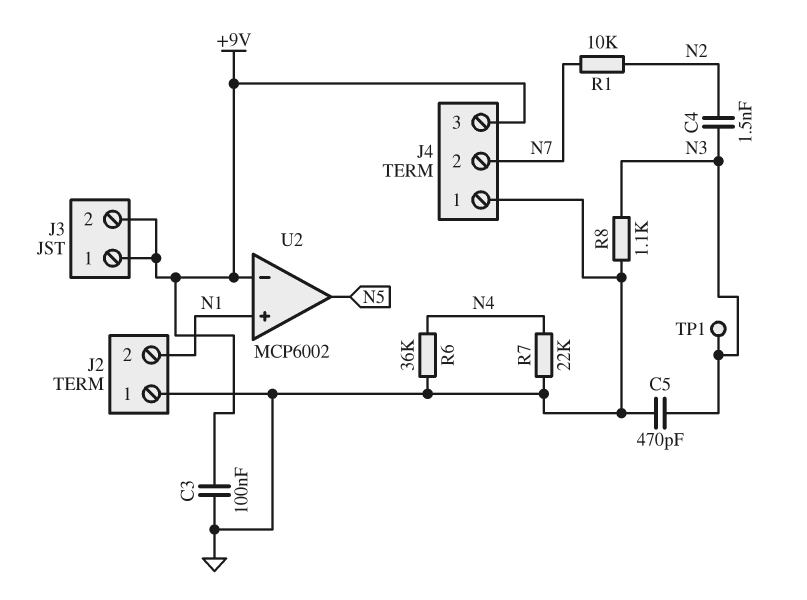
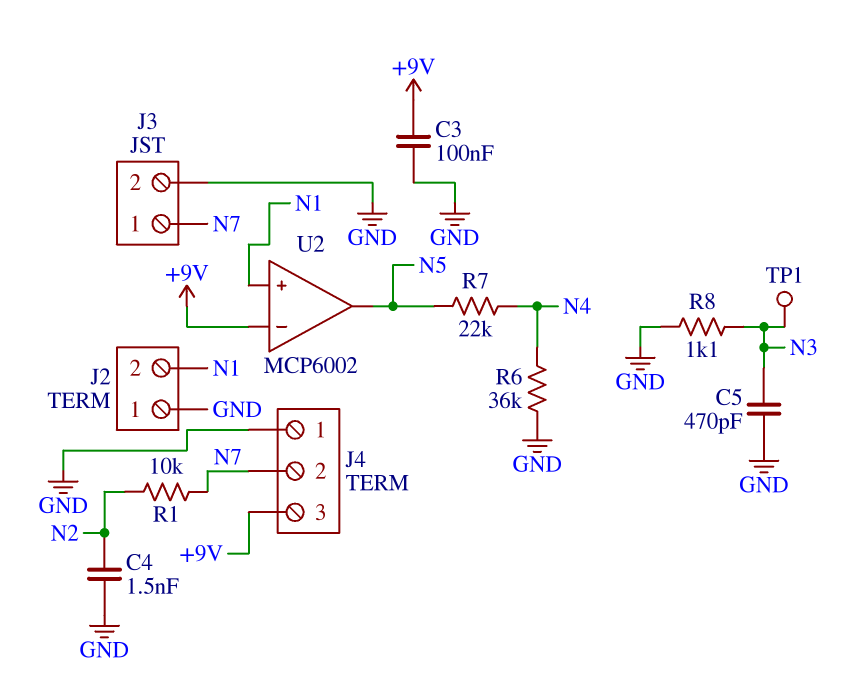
C4: 1.5nF (N2, N3) -> 1.5nF (GND, N2)
J3 pin 1: +9V -> N7
J3 pin 2: +9V -> GND
R7: 22k (GND, N4) -> 22k (N4, N5)

